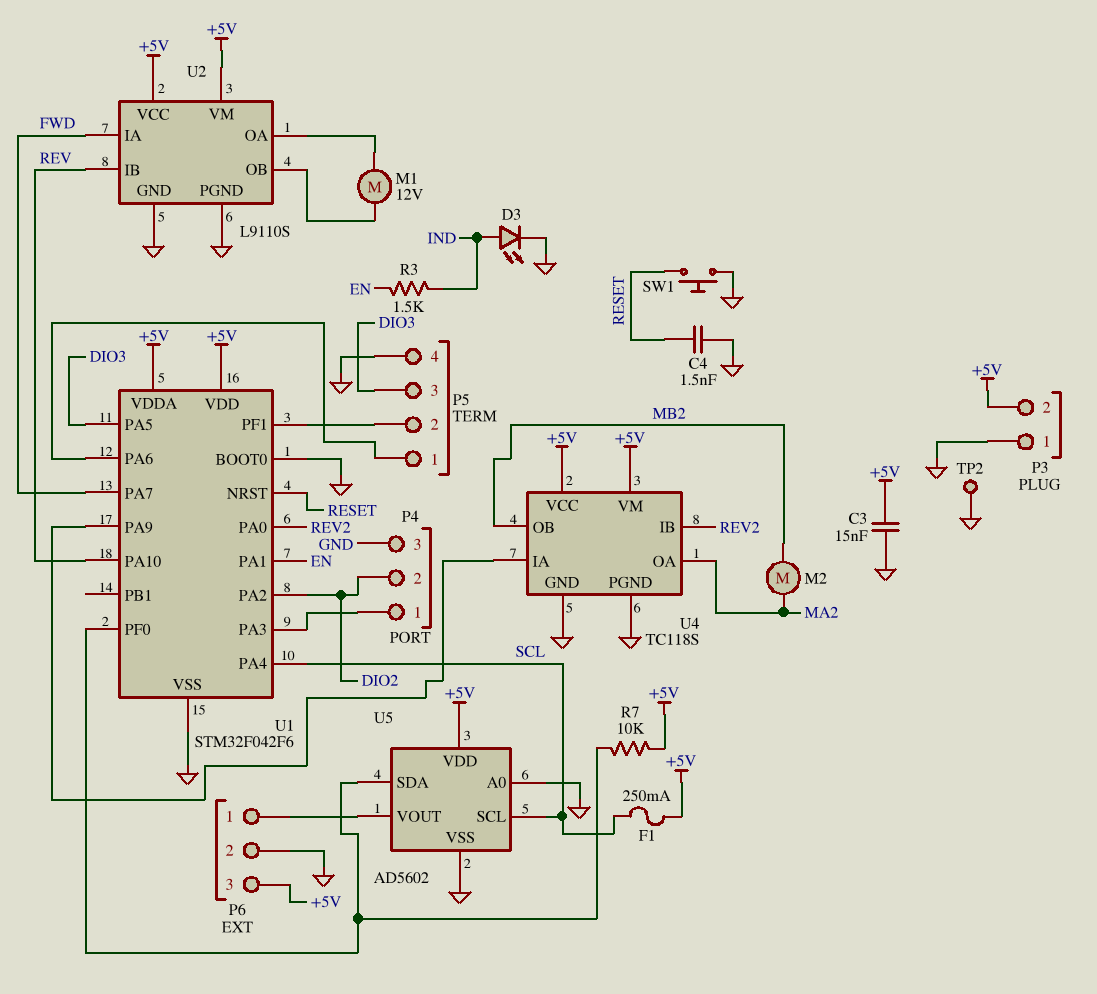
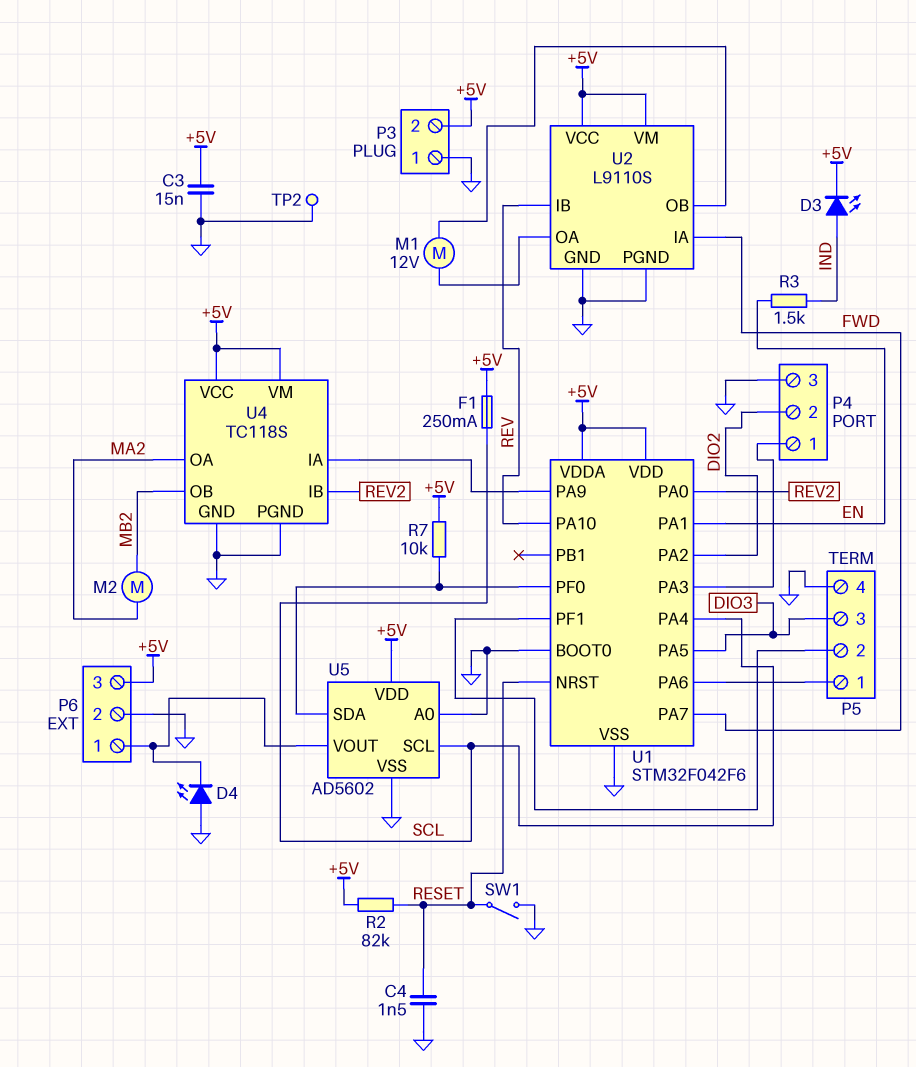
D3: LED (A IND, K GND) -> LED (A IND, K +5V)
D4: none -> LED (A GND, K P6/1)
R2: none -> 82k (+5V, RESET)
SW1: button (GND, RESET) -> switch (GND, RESET)

